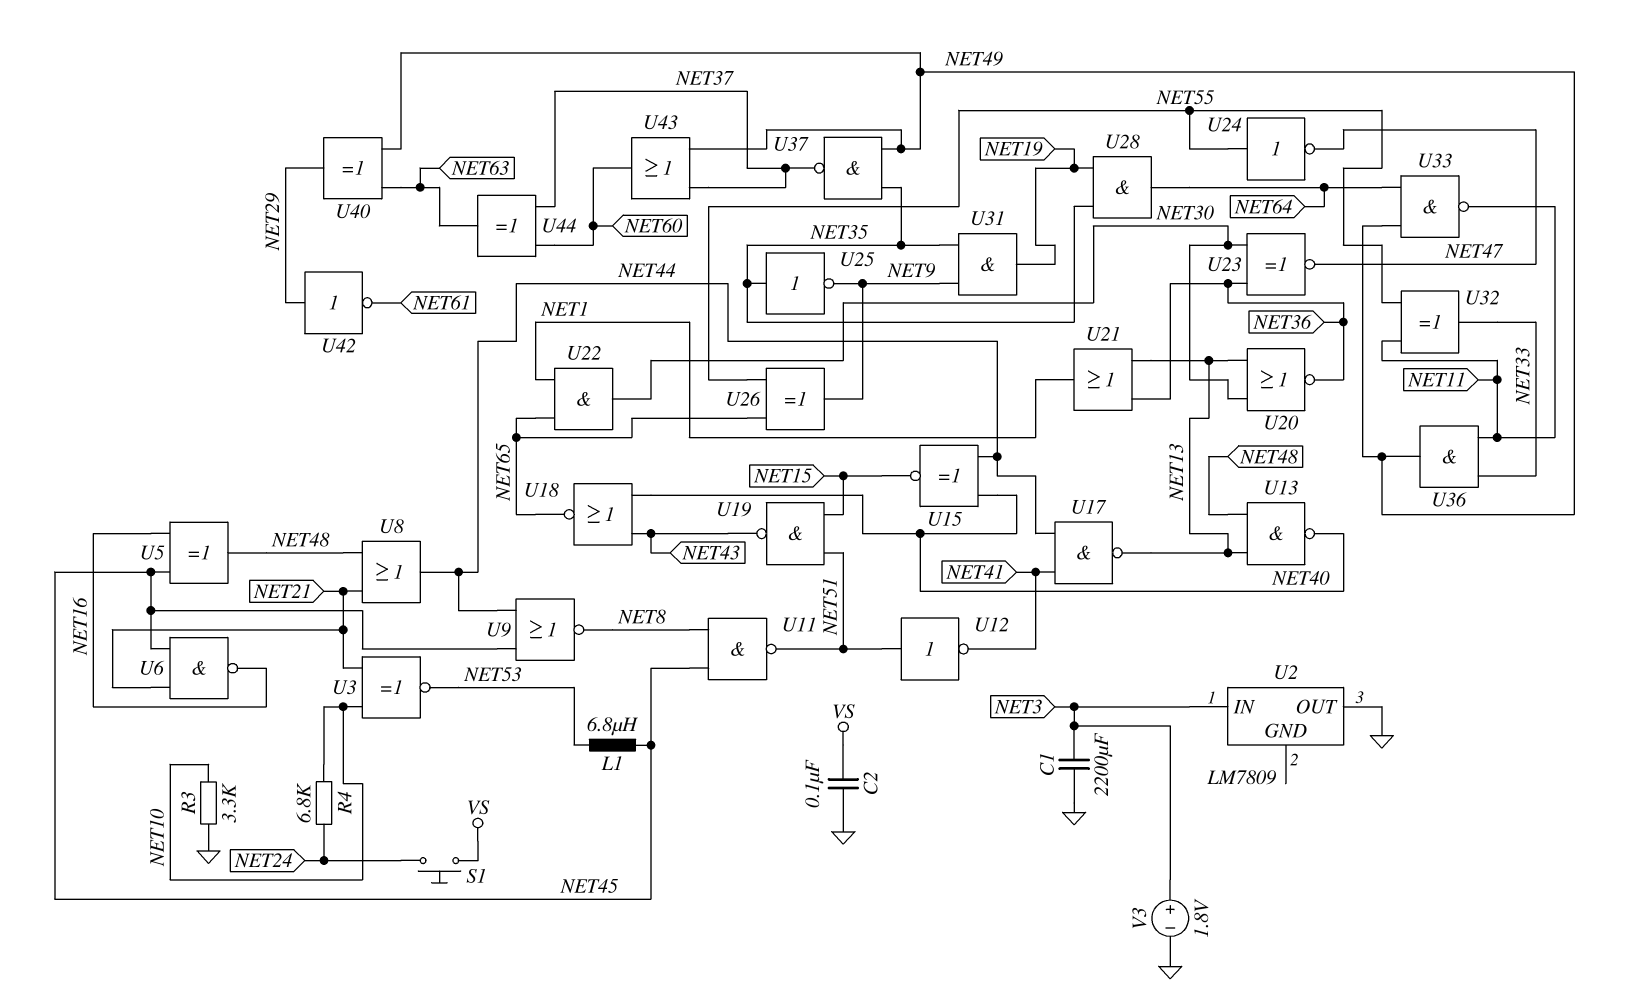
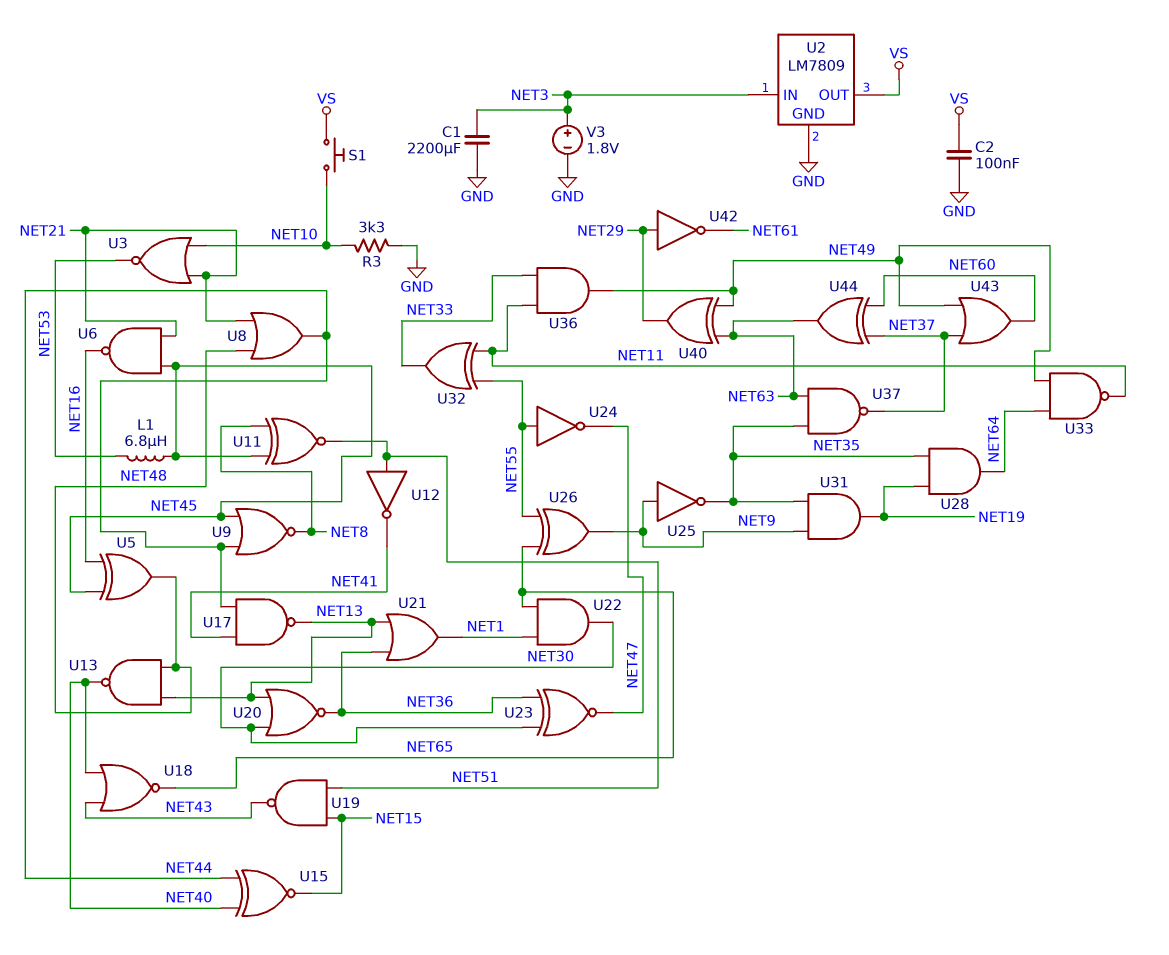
R4: 6.8k (NET10, NET24) -> none
S1: button (NET24, VS) -> button (NET10, VS)
U2 pin GND: none -> GND
U2 pin OUT: GND -> VS
U3: XNOR (in NET10, in NET21, out NET53) -> NOR (in NET10, in NET21, out NET53)
U11: NAND (in NET8, in NET45, out NET51) -> XNOR (in NET8, in NET45, out NET51)
U25: NOT (in NET35, out NET9) -> NOT (in NET9, out NET35)
U37: NAND (in NET35, in NET49, out NET37) -> NAND (in NET35, in NET63, out NET37)

